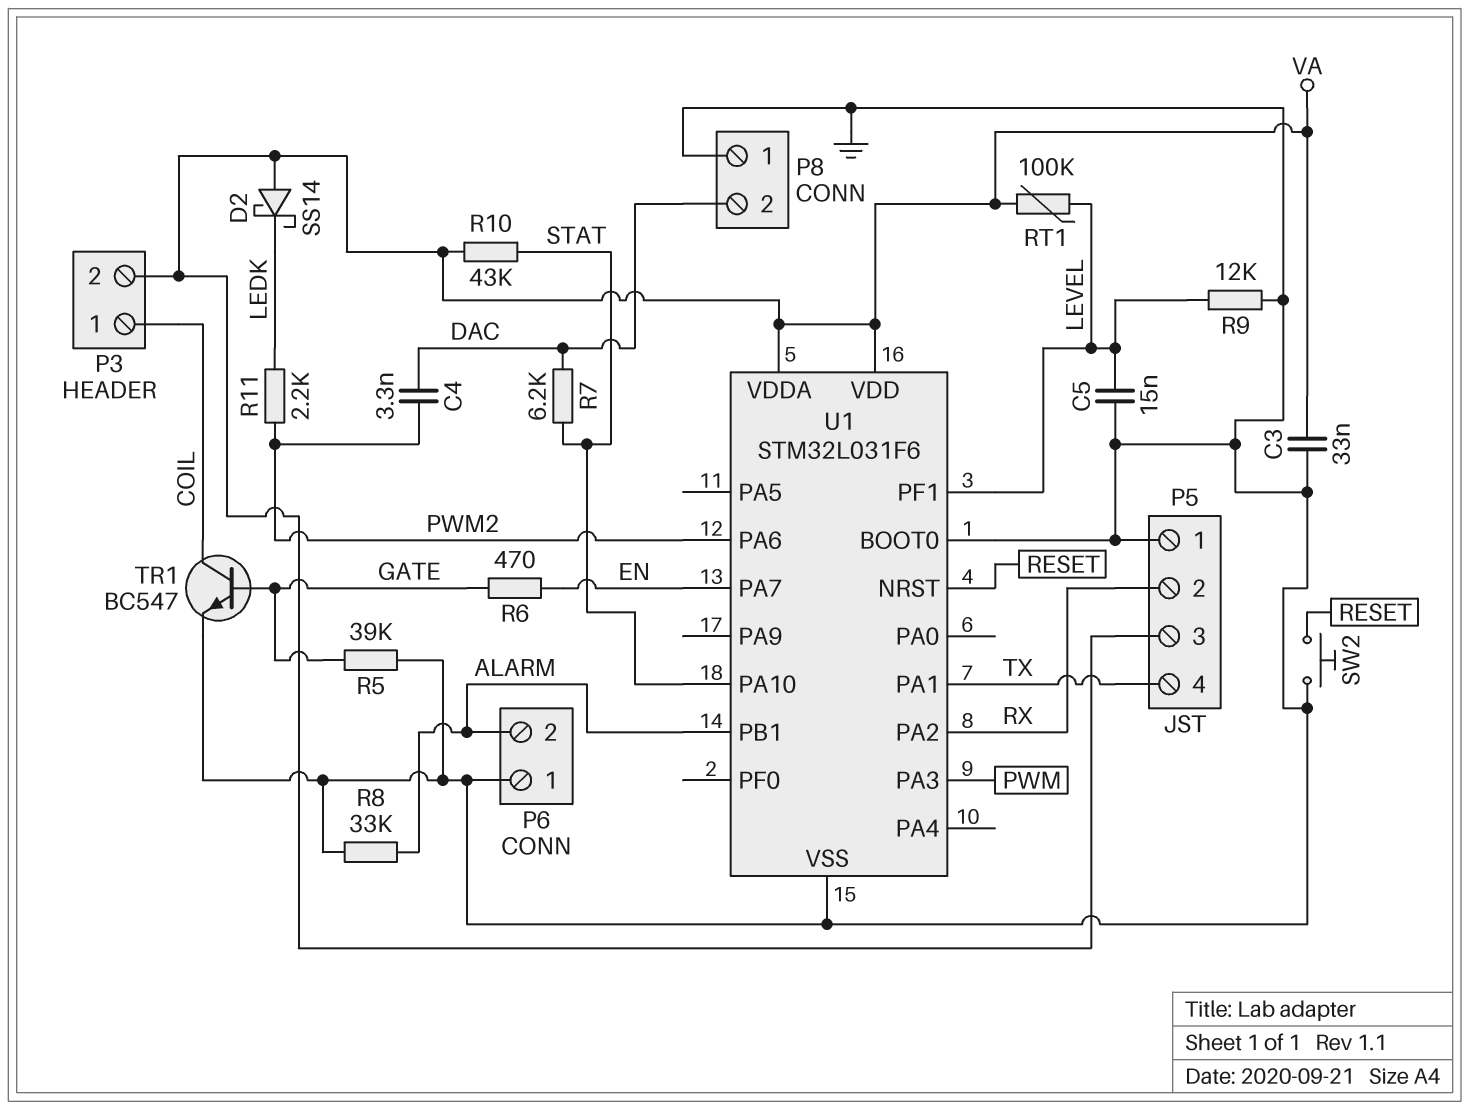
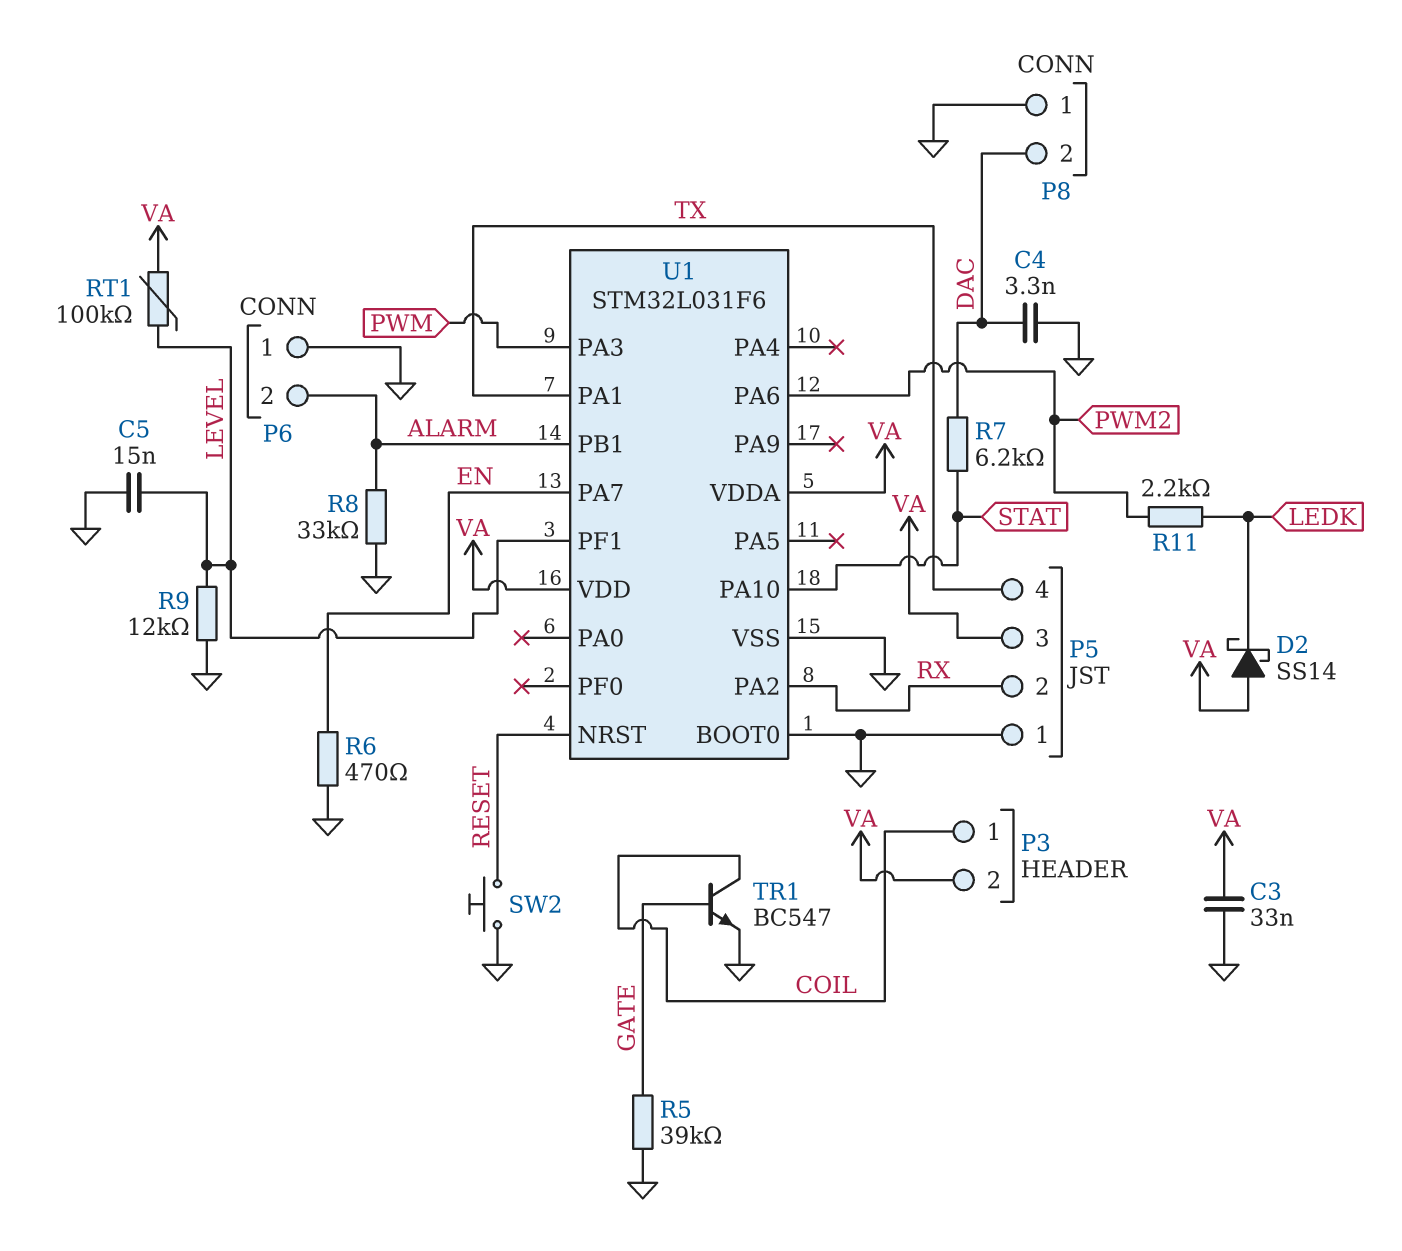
C4: 3.3nF (DAC, PWM2) -> 3.3nF (DAC, GND)
R6: 470 (EN, GATE) -> 470 (EN, GND)
R10: 43k (STAT, VA) -> none

